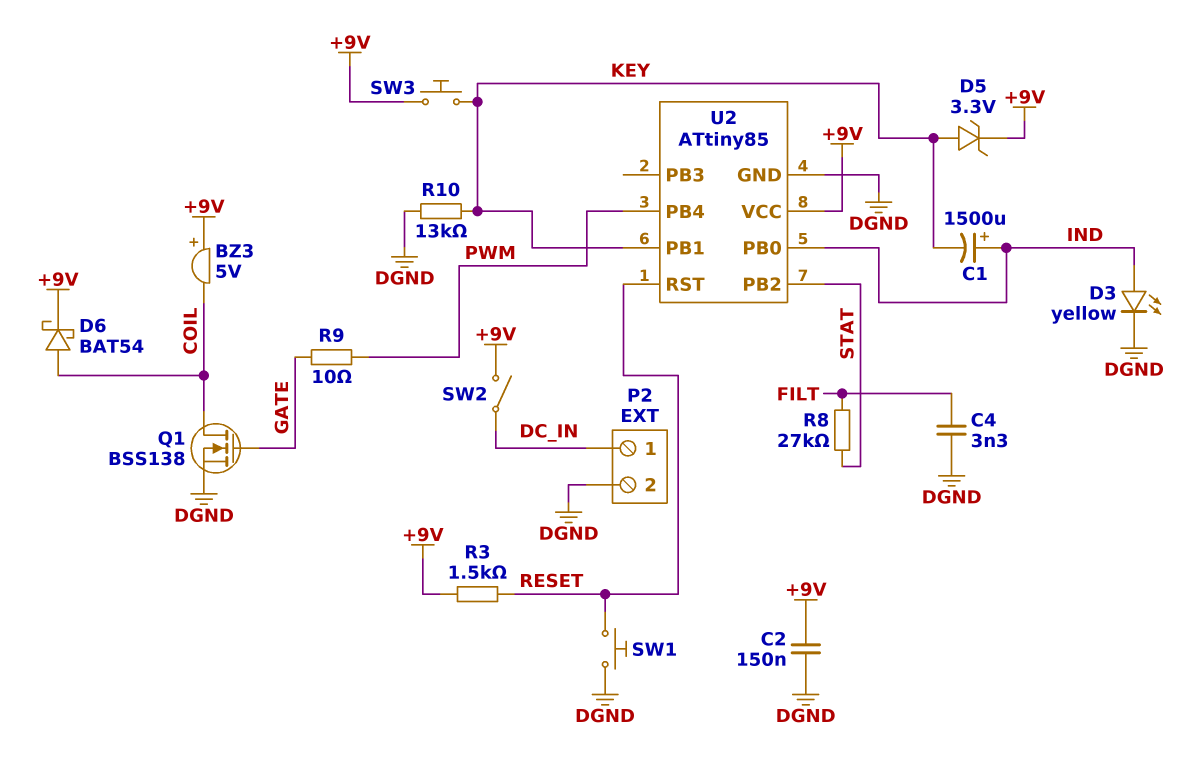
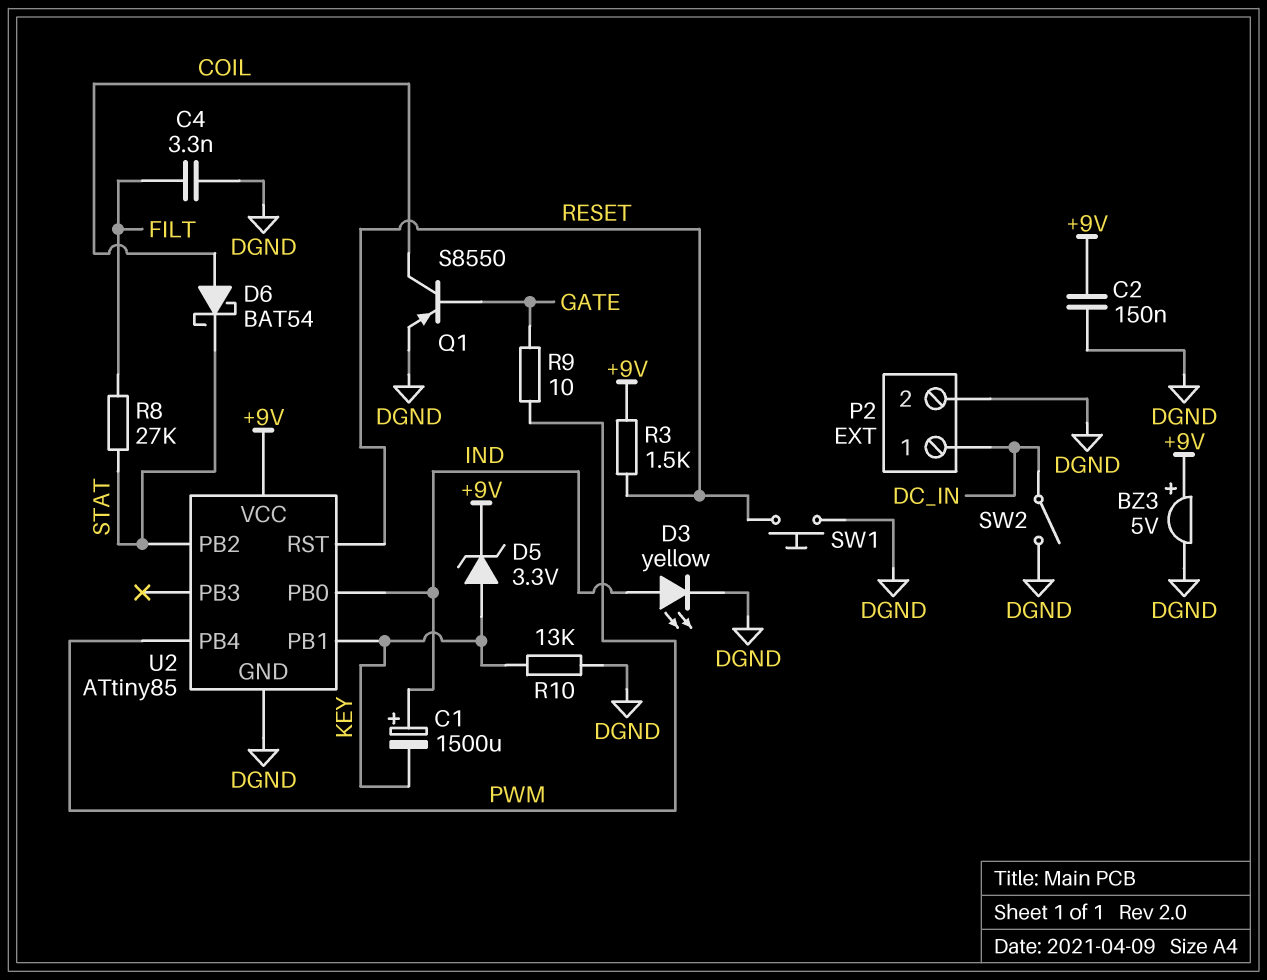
BZ3: buzzer 5V (plus +9V, minus COIL) -> buzzer 5V (plus +9V, minus DGND)
D6: schottky BAT54 (A COIL, K +9V) -> schottky BAT54 (A COIL, K STAT)
Q1: NMOS BSS138 (G GATE, D COIL, S DGND) -> PNP S8550 (B GATE, C COIL, E DGND)
SW2: switch (+9V, DC_IN) -> switch (DC_IN, DGND)
SW3: button (+9V, KEY) -> none

